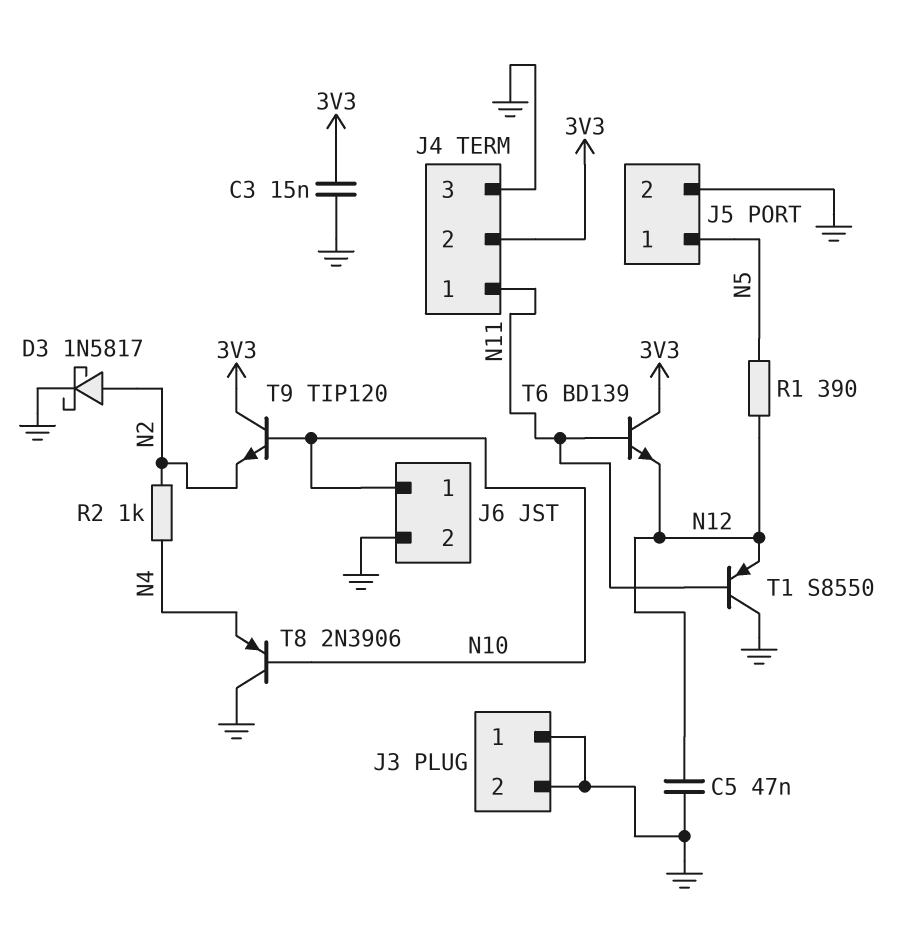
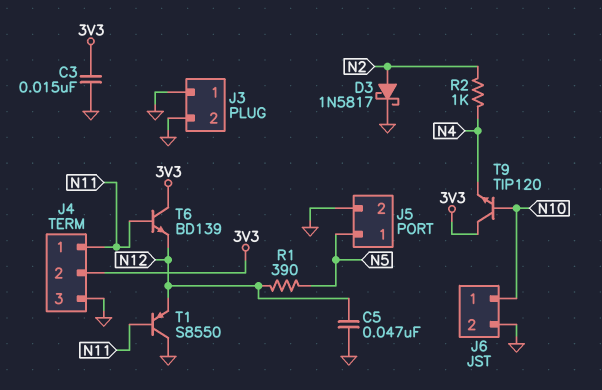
T8: PNP 2N3906 (B N10, C GND, E N4) -> none
T9: NPN TIP120 (B N10, C 3V3, E N2) -> NPN TIP120 (B N10, C 3V3, E N4)

